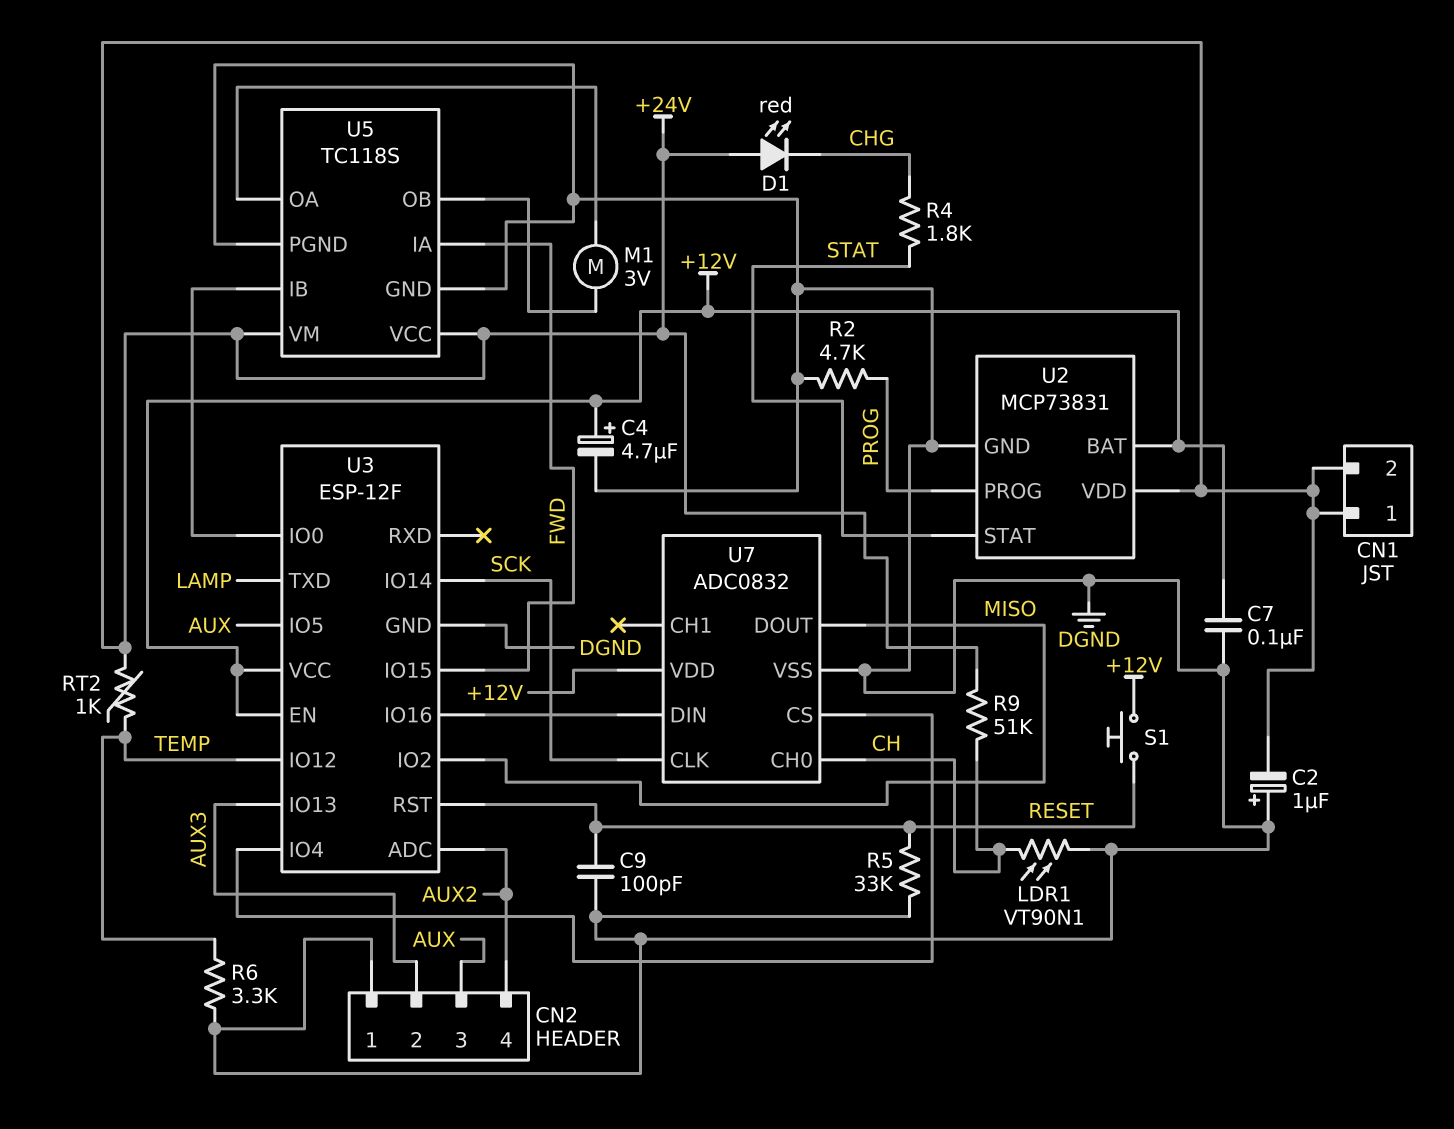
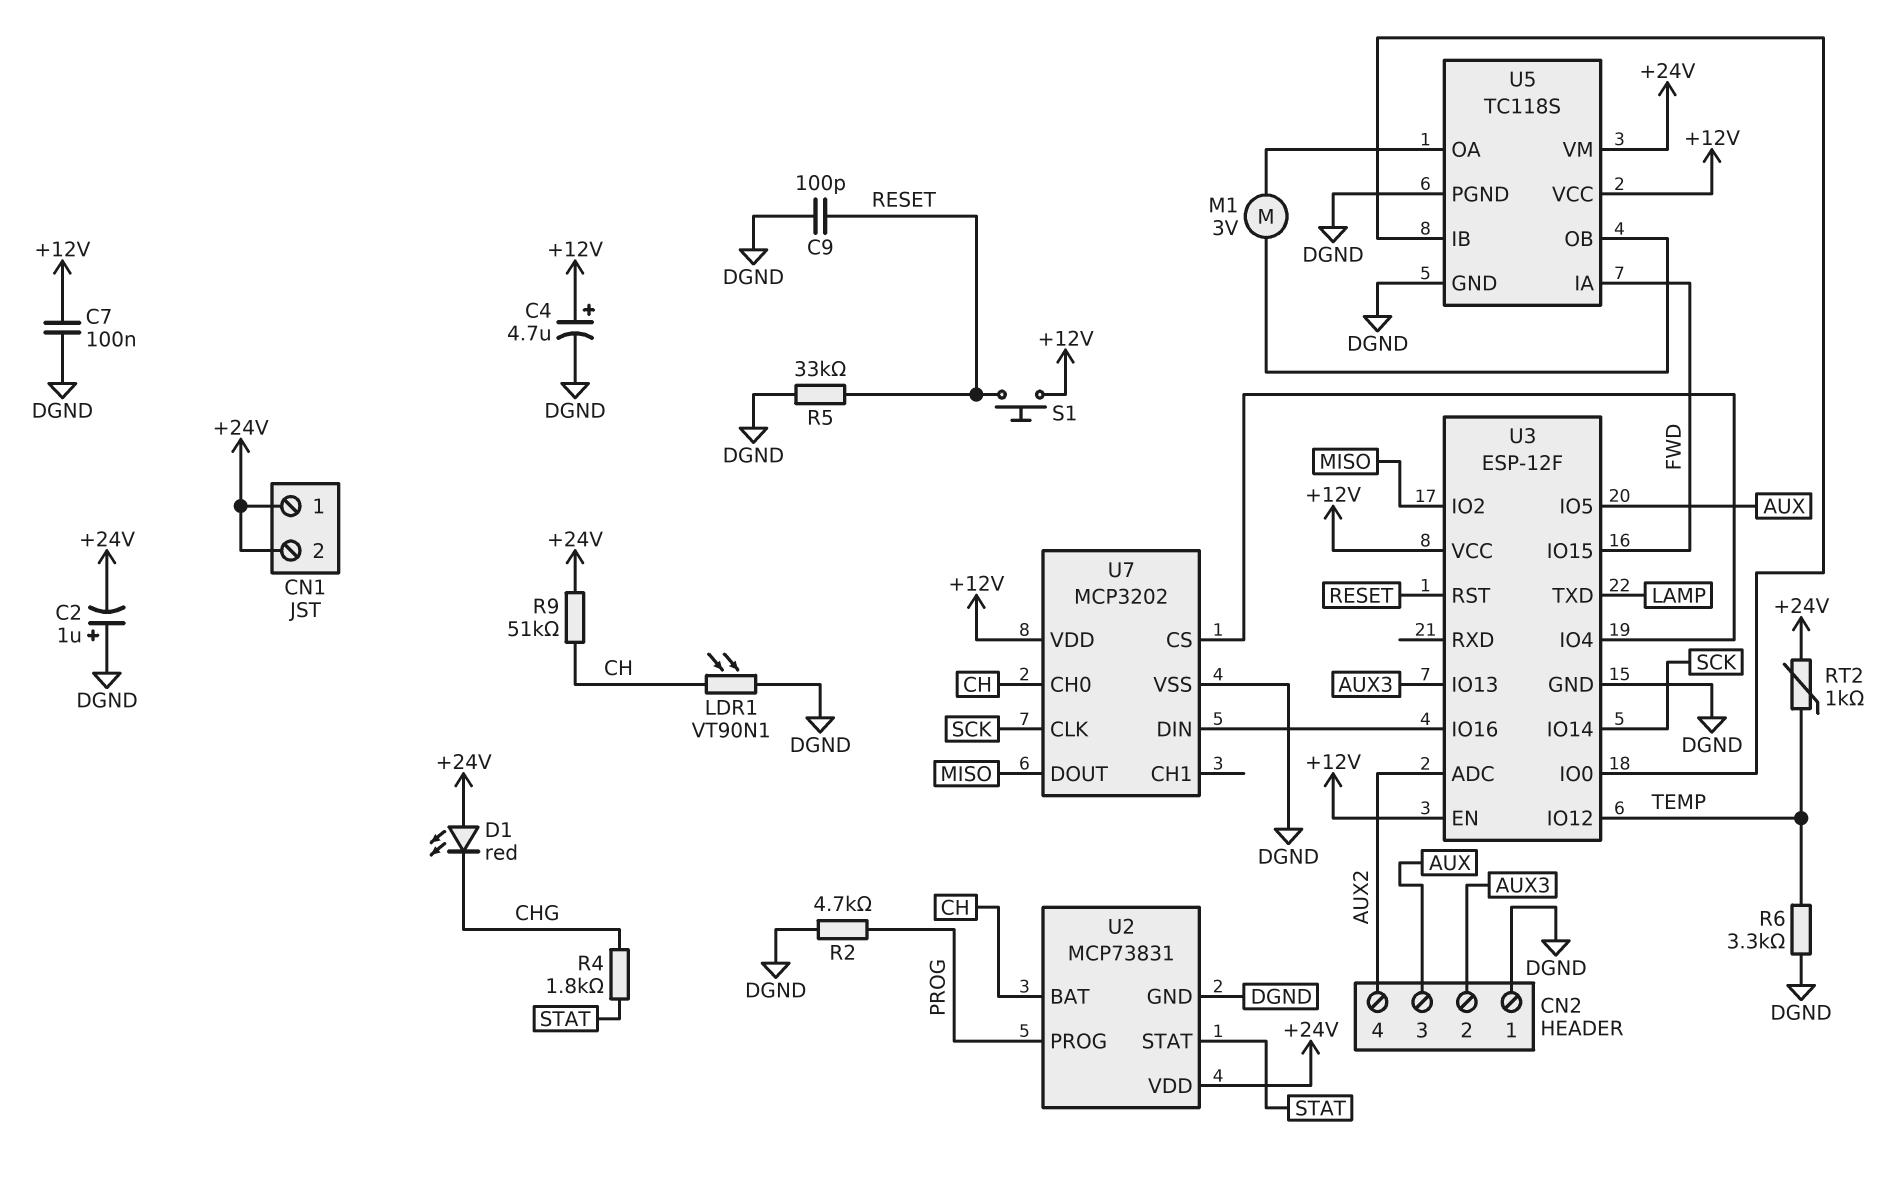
U2 pin BAT: +12V -> CH
U5 pin VCC: +24V -> +12V
U7: ADC0832 -> MCP3202

